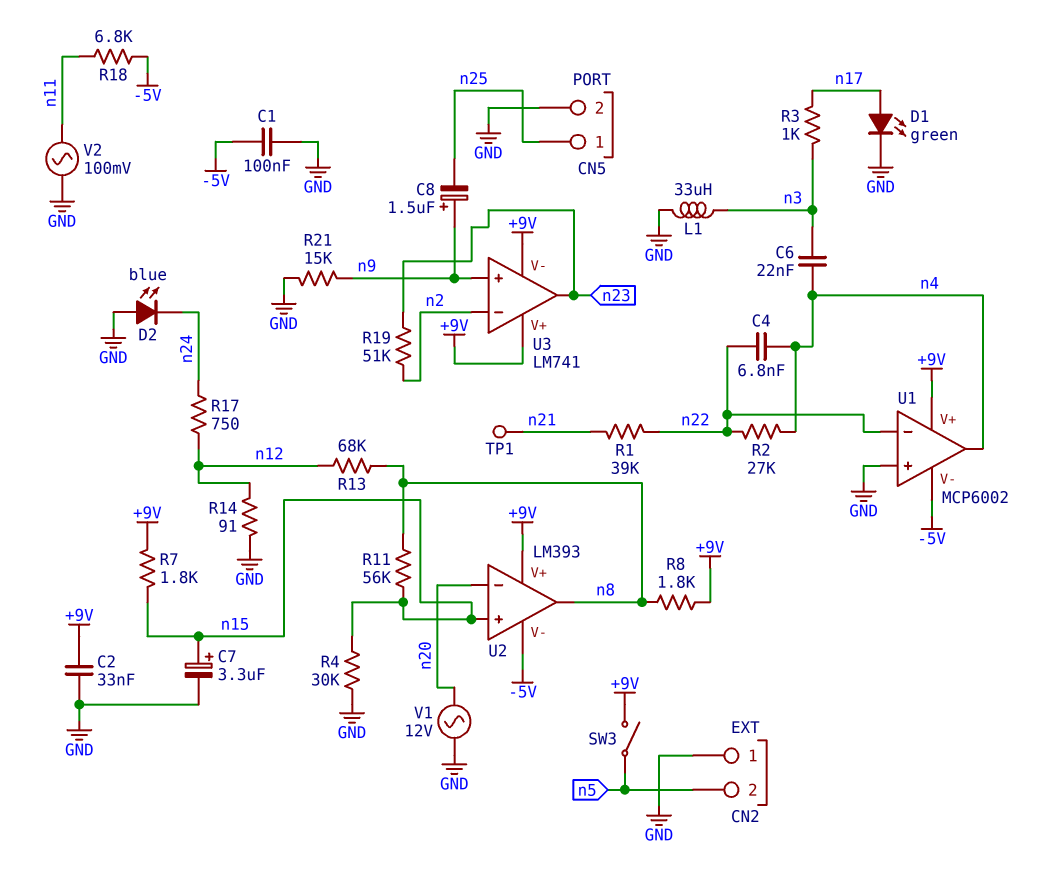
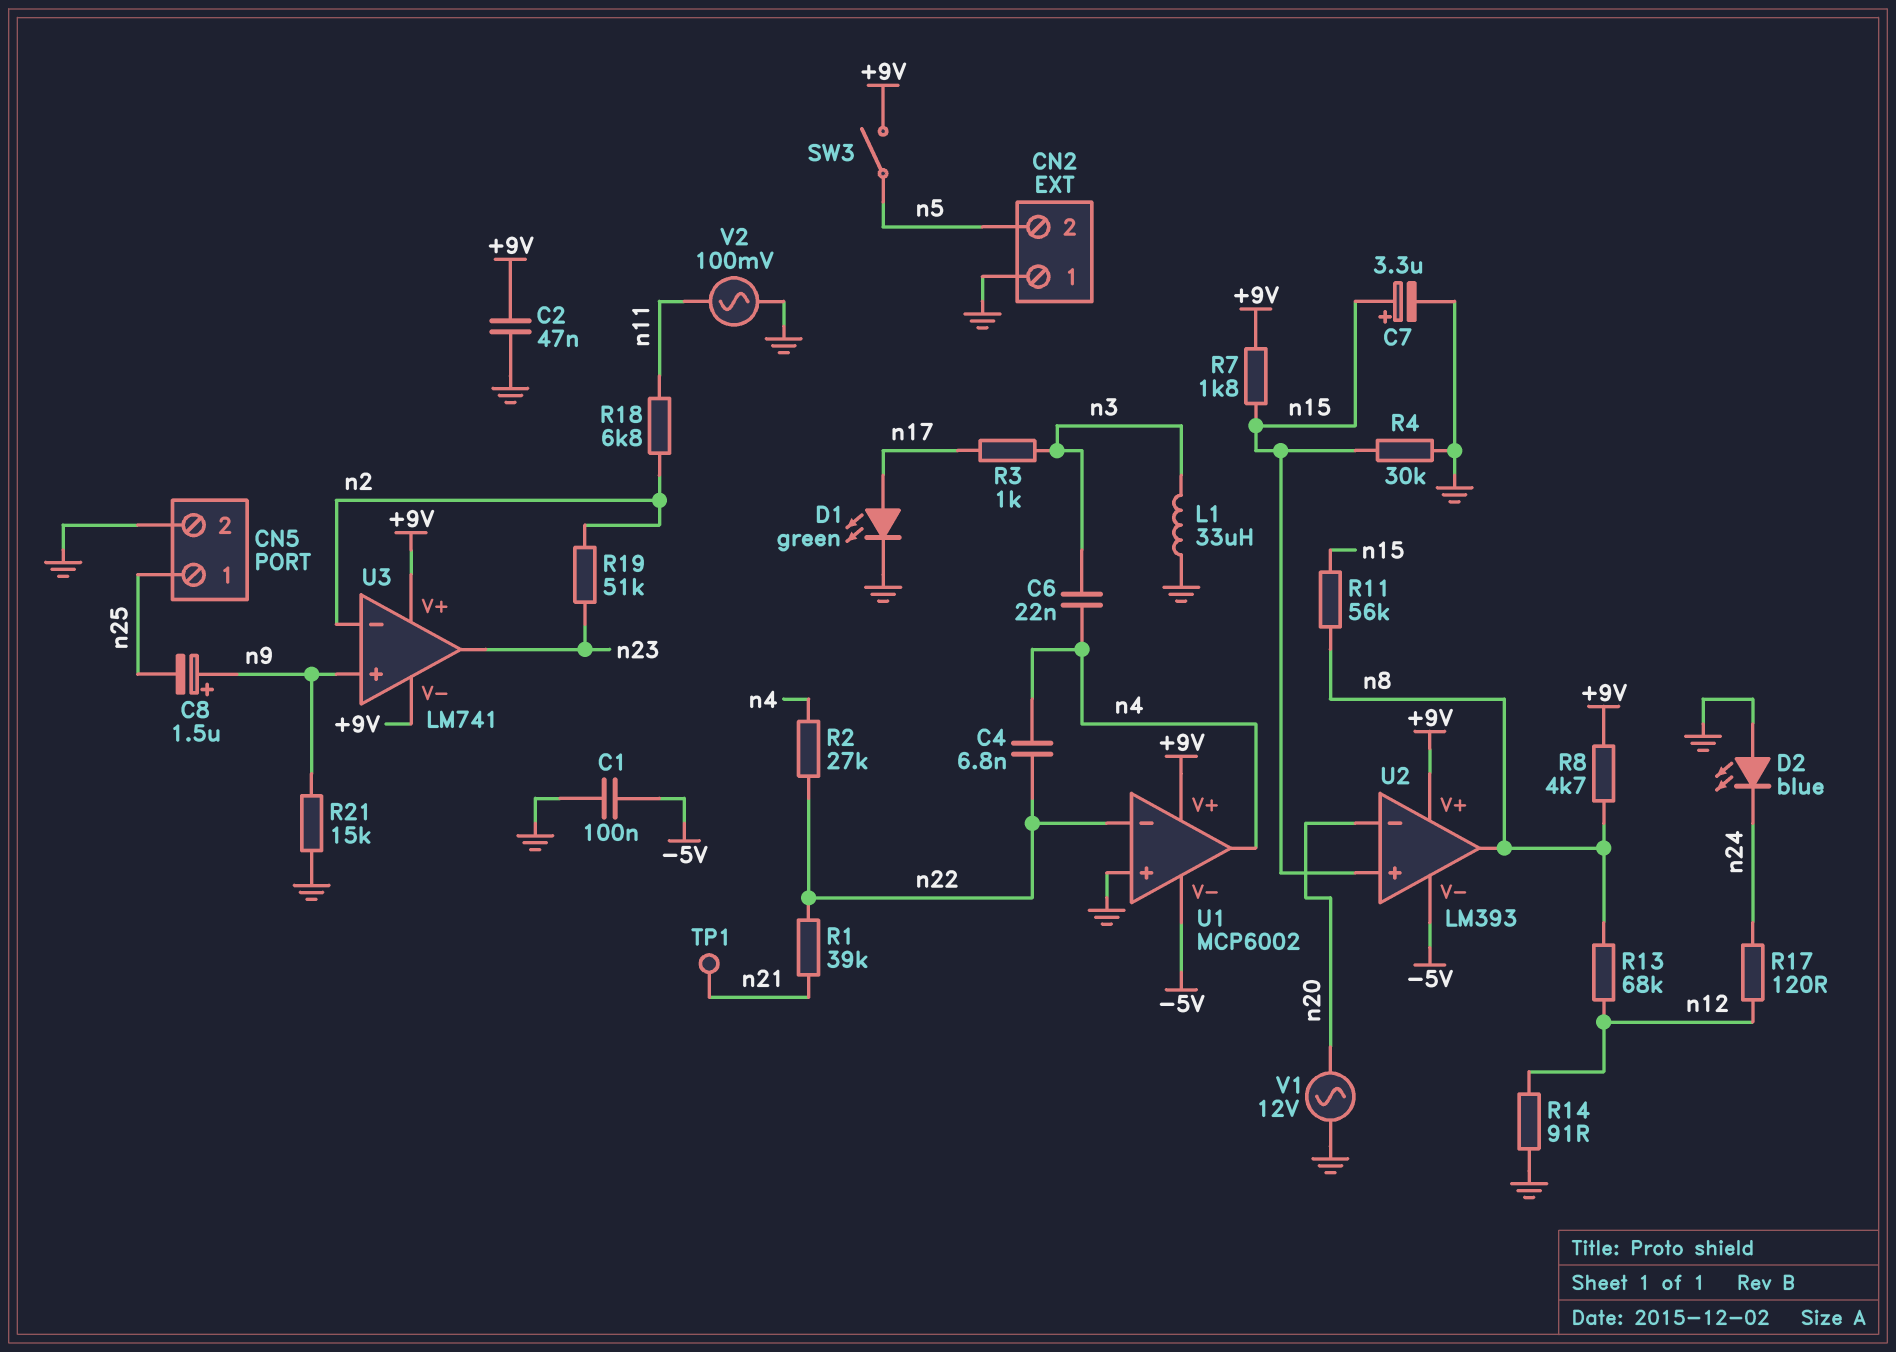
C2: 33nF (+9V, GND) -> 47nF (+9V, GND)
R8: 1.8k (+9V, n8) -> 4.7k (+9V, n8)
R17: 750 (n12, n24) -> 120 (n12, n24)
R18: 6.8k (-5V, n11) -> 6.8k (n2, n11)

